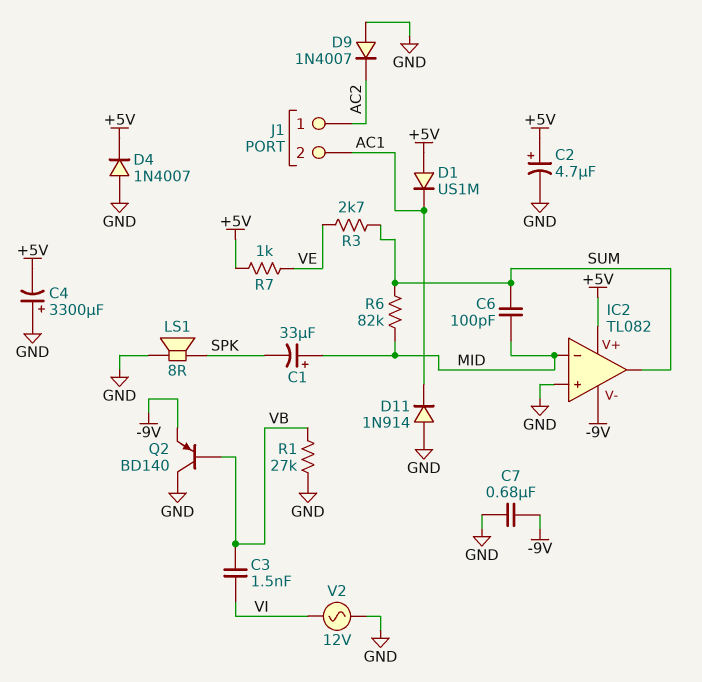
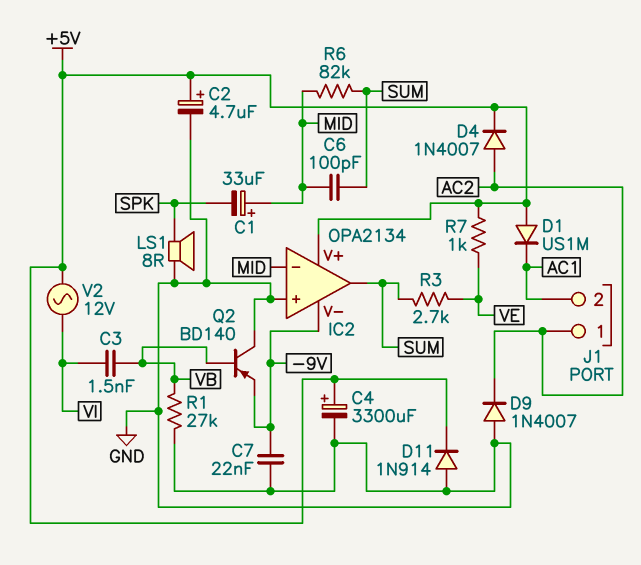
C4: 3300uF (plus GND, minus +5V) -> 3300uF (plus +5V, minus GND)
C7: 680nF (-9V, GND) -> 22nF (-9V, GND)
D4: diode 1N4007 (A GND, K +5V) -> diode 1N4007 (A AC2, K +5V)
D11: diode 1N914 (A GND, K AC1) -> diode 1N914 (A GND, K +5V)
IC2: TL082 -> OPA2134
V2: AC 12V (GND, VI) -> AC 12V (+5V, VI)

